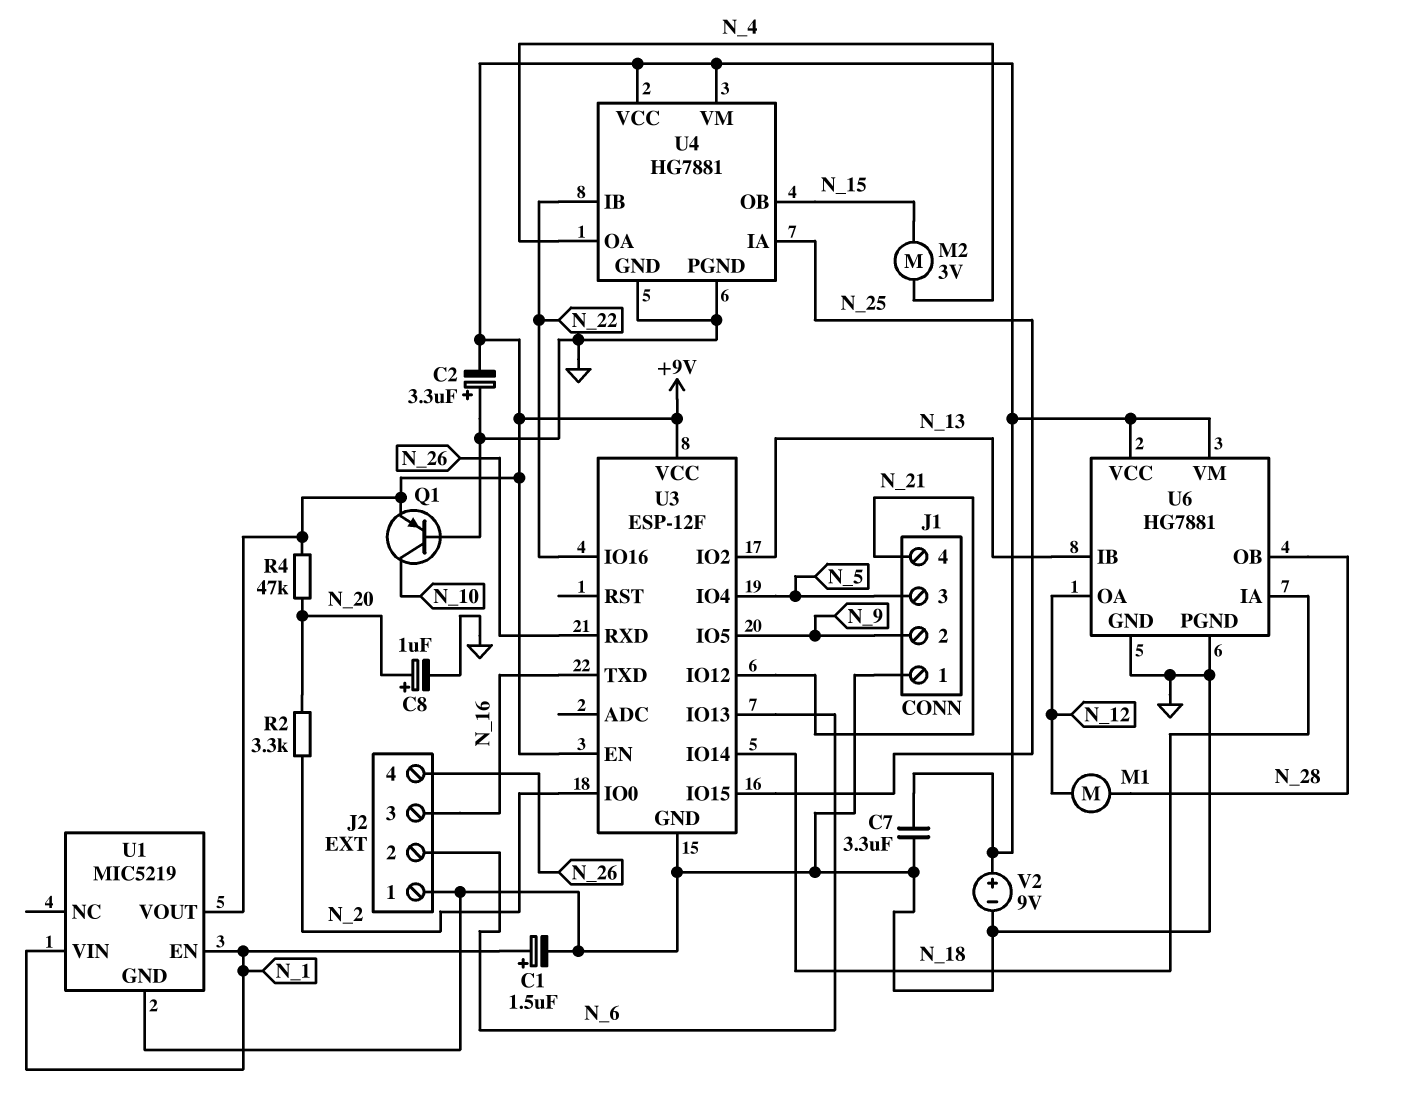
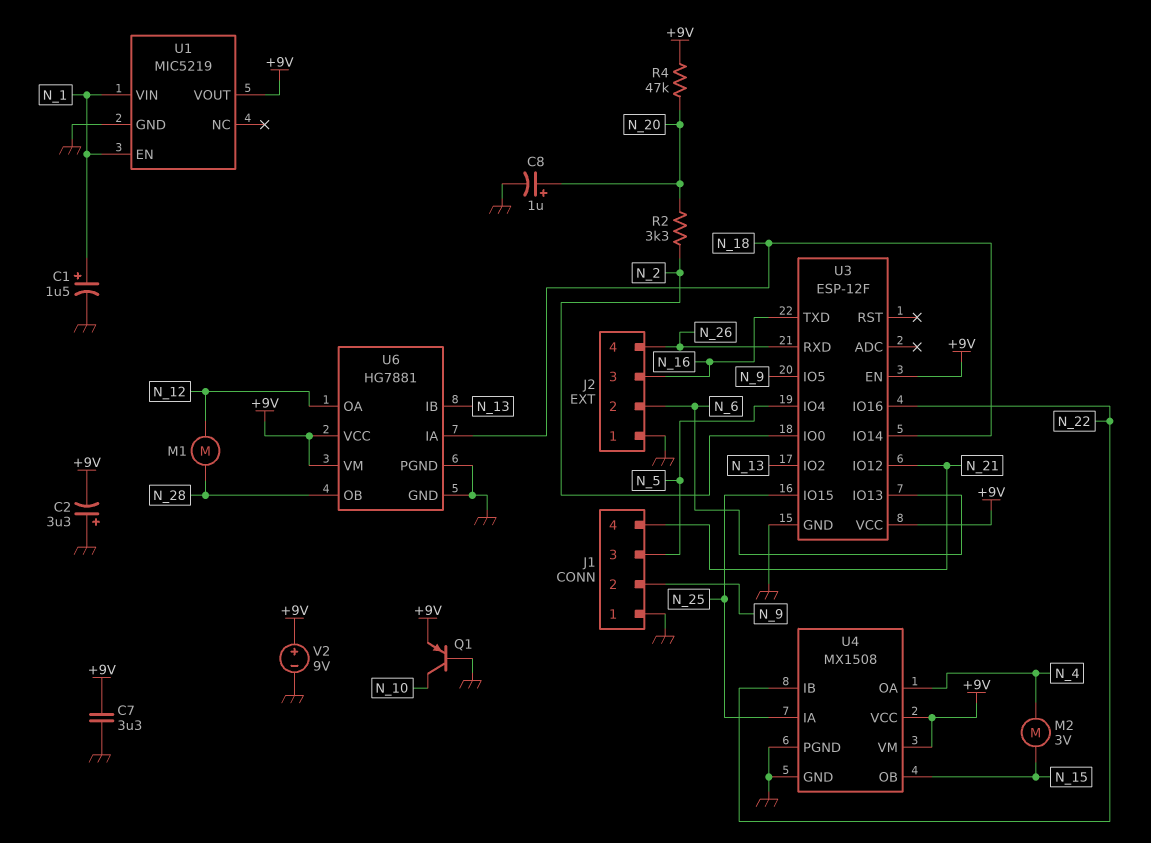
U4: HG7881 -> MX1508

